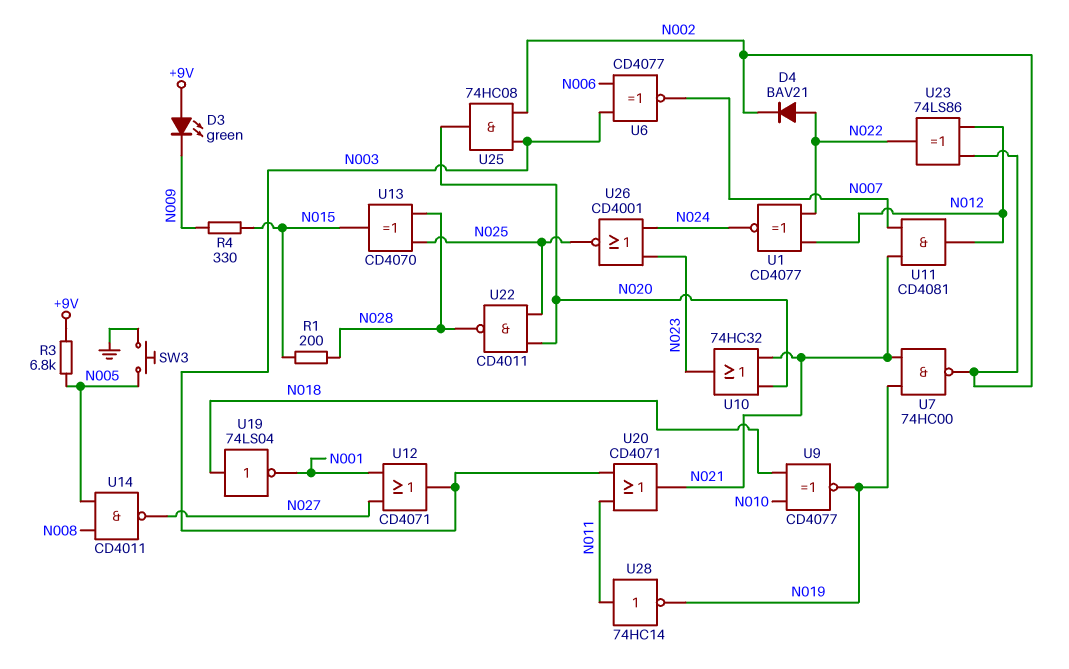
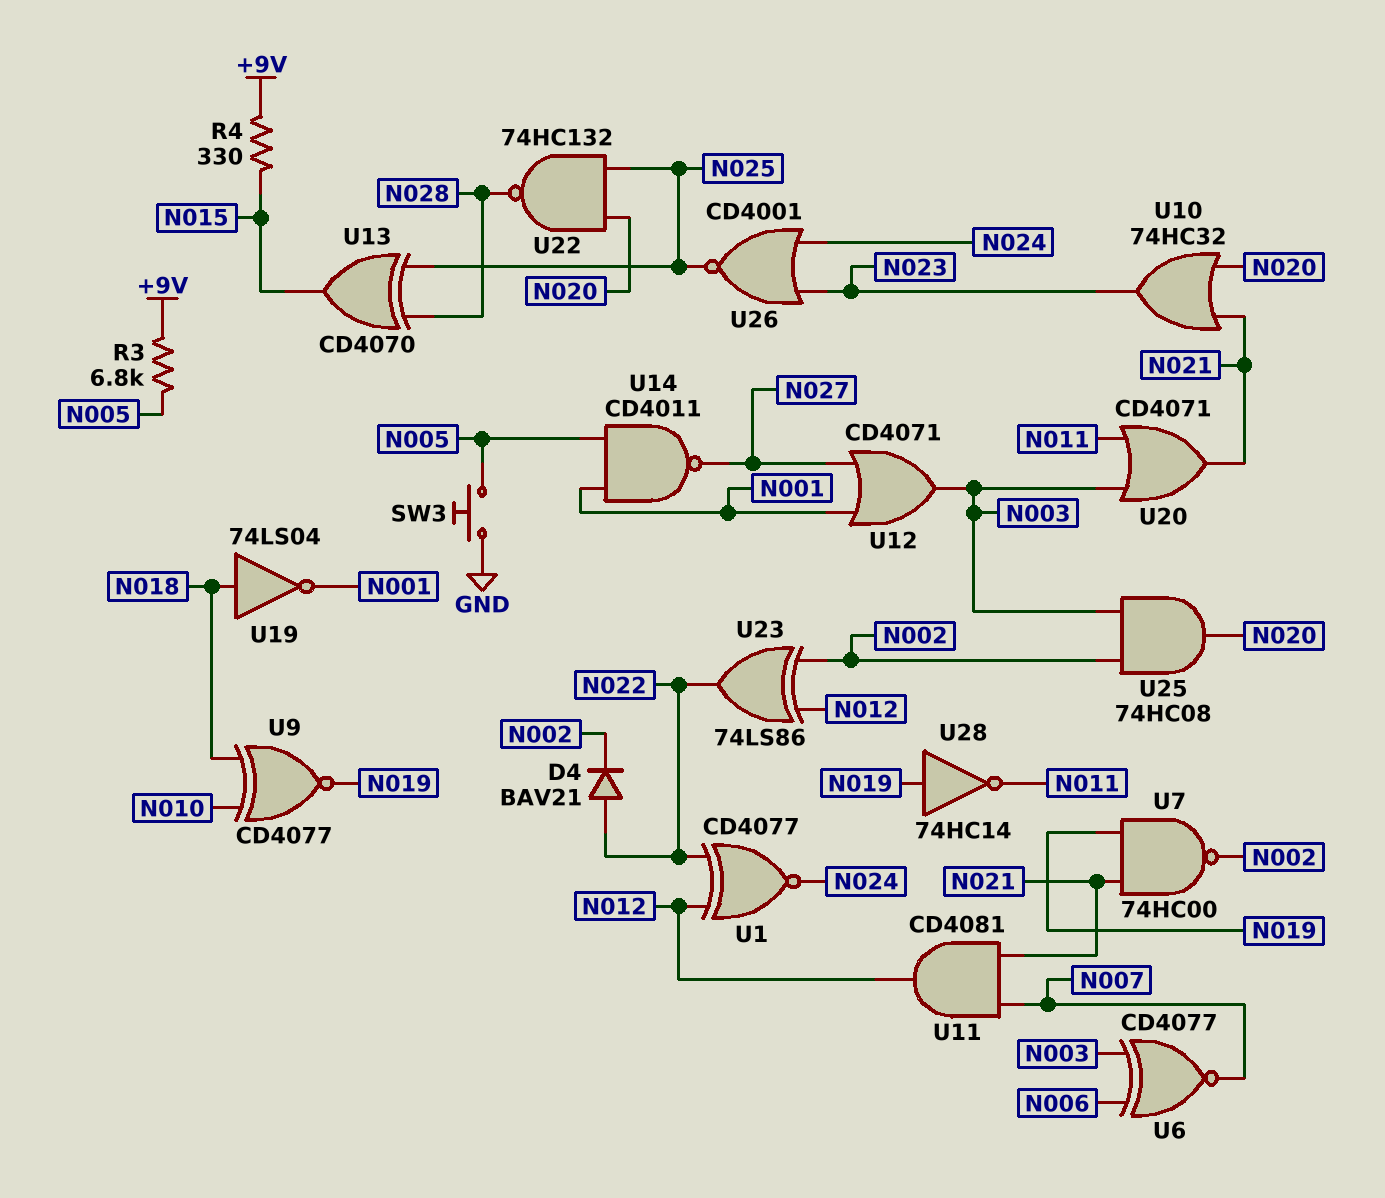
D3: LED green (A +9V, K N009) -> none
R1: 200 (N015, N028) -> none
R4: 330 (N009, N015) -> 330 (+9V, N015)
U14: NAND CD4011 (in N005, in N008, out N027) -> NAND CD4011 (in N001, in N005, out N027)
U22: NAND CD4011 (in N020, in N025, out N028) -> NAND 74HC132 (in N020, in N025, out N028)
U28: NOT 74HC14 (in N011, out N019) -> NOT 74HC14 (in N019, out N011)

